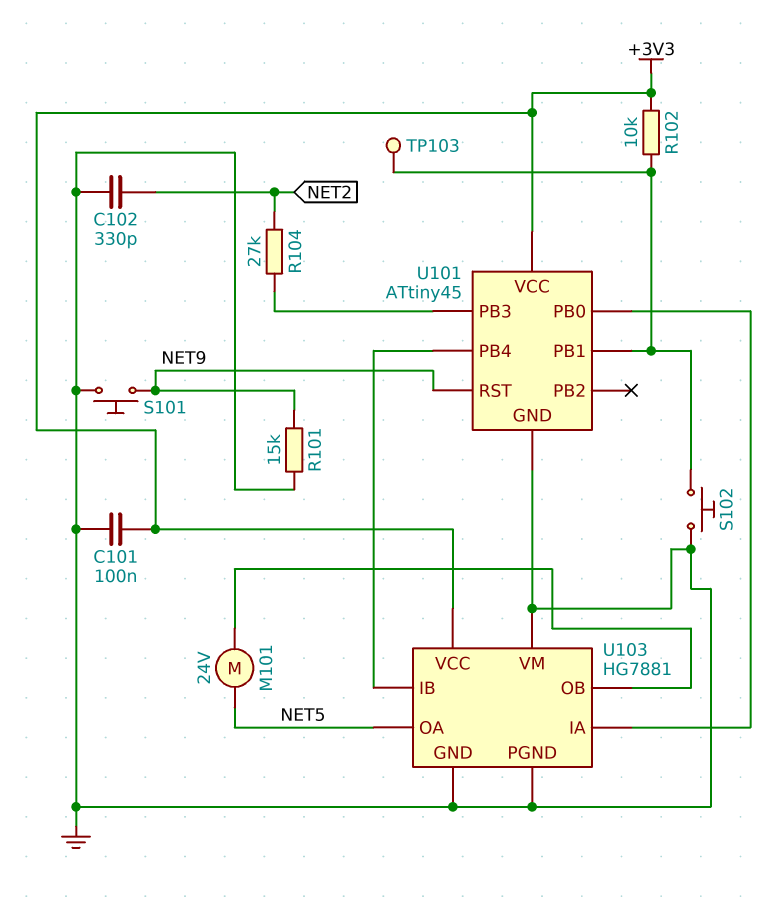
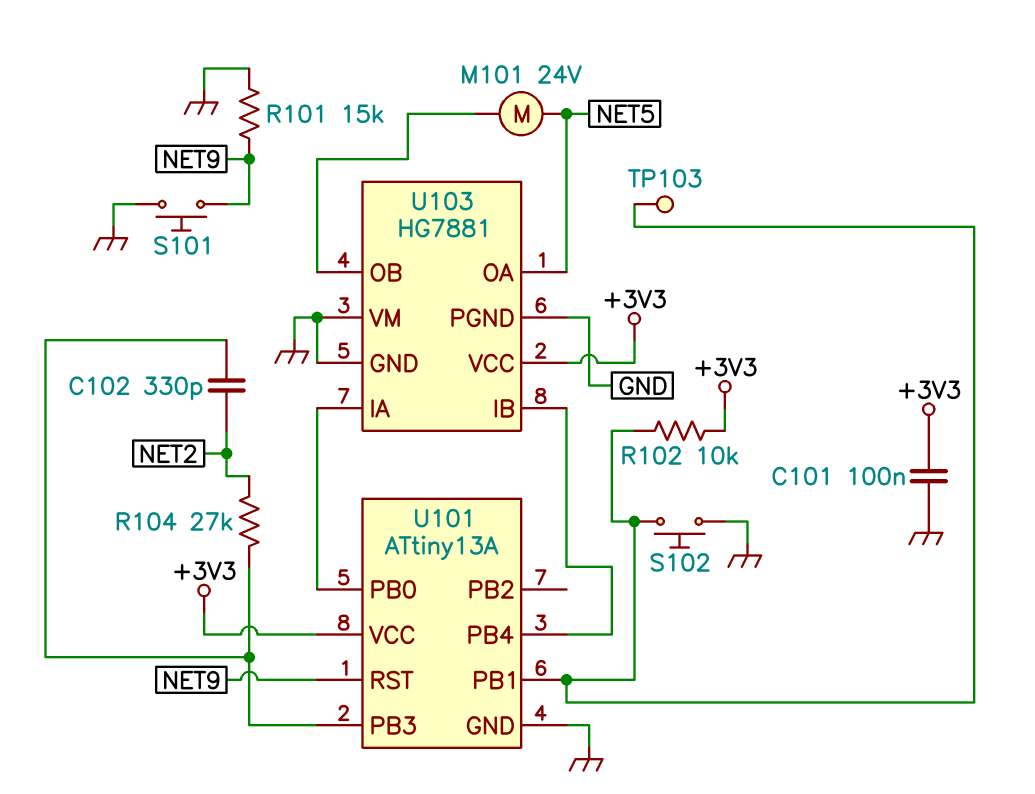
C102: 330pF (GND, NET2) -> 330pF (NET2, U101/PB3)
U101: ATtiny45 -> ATtiny13A

